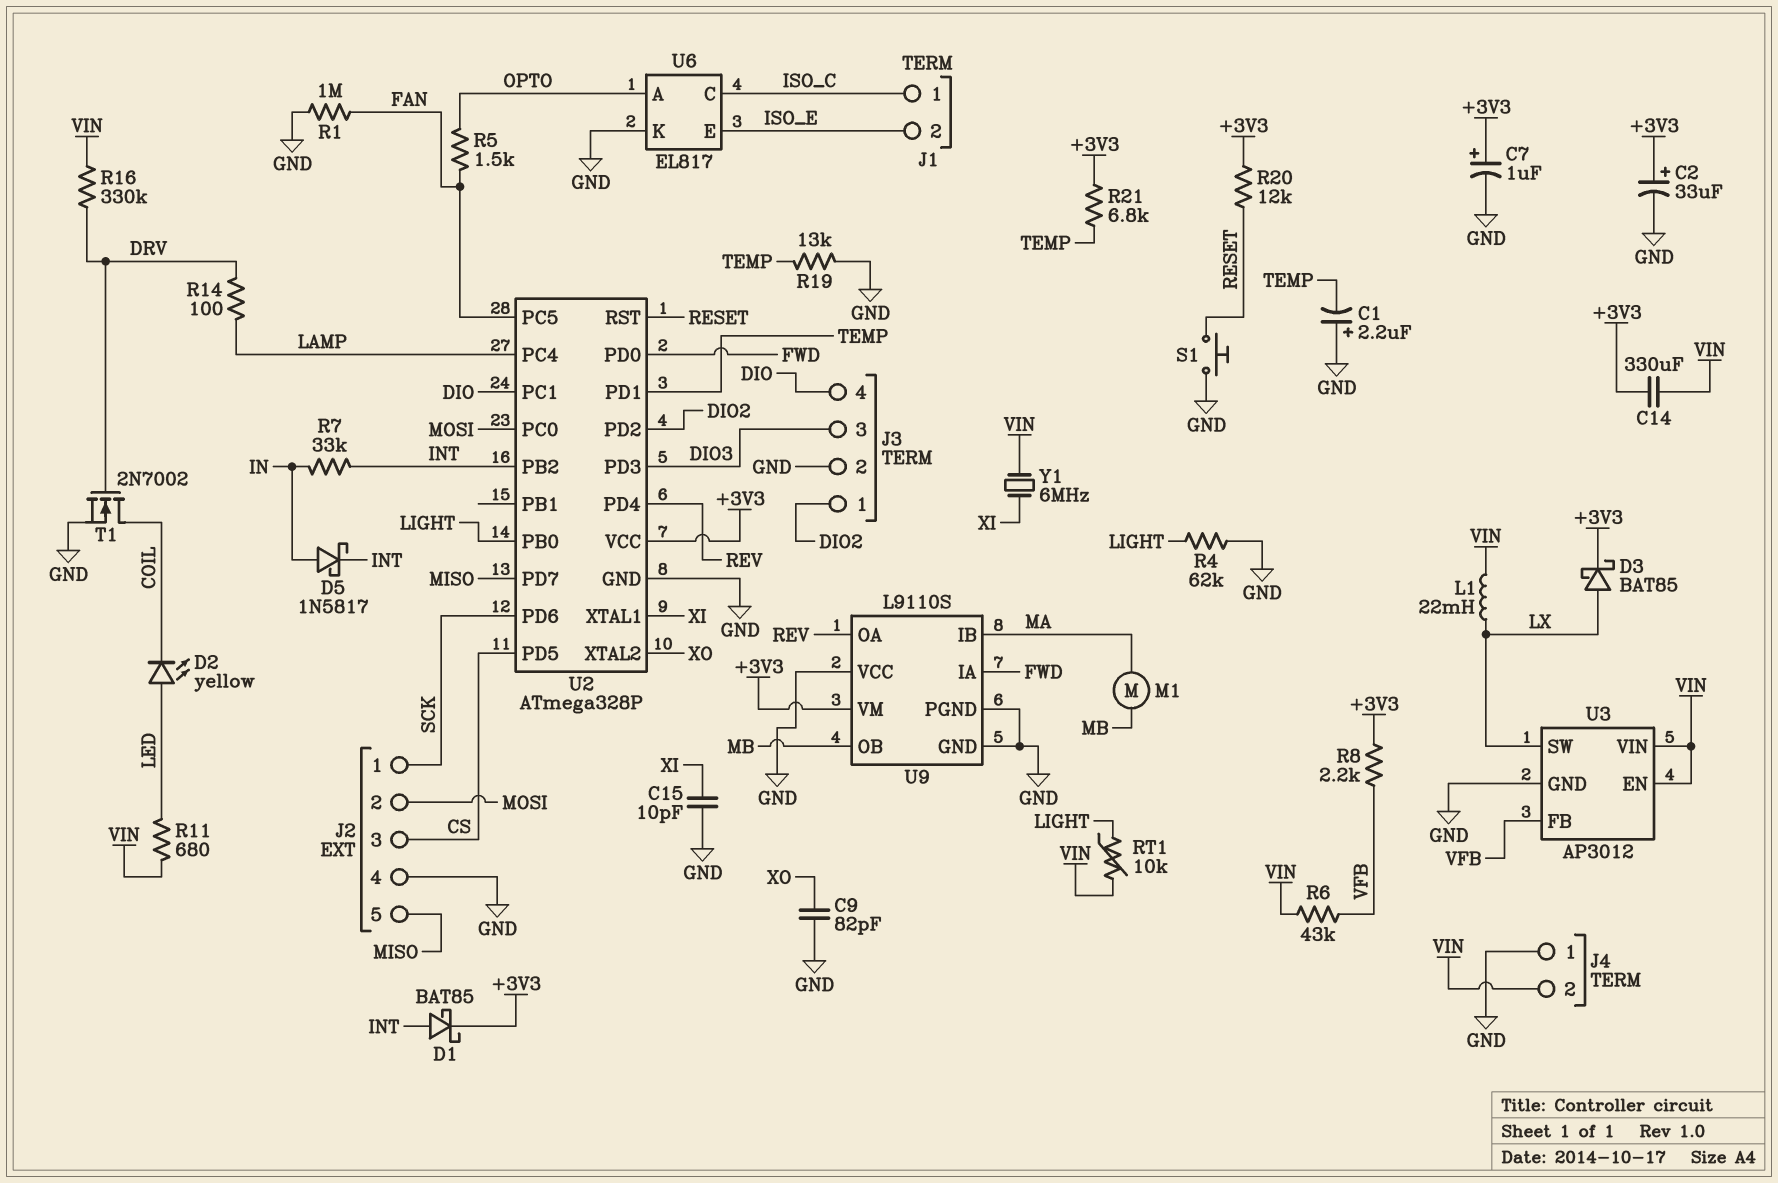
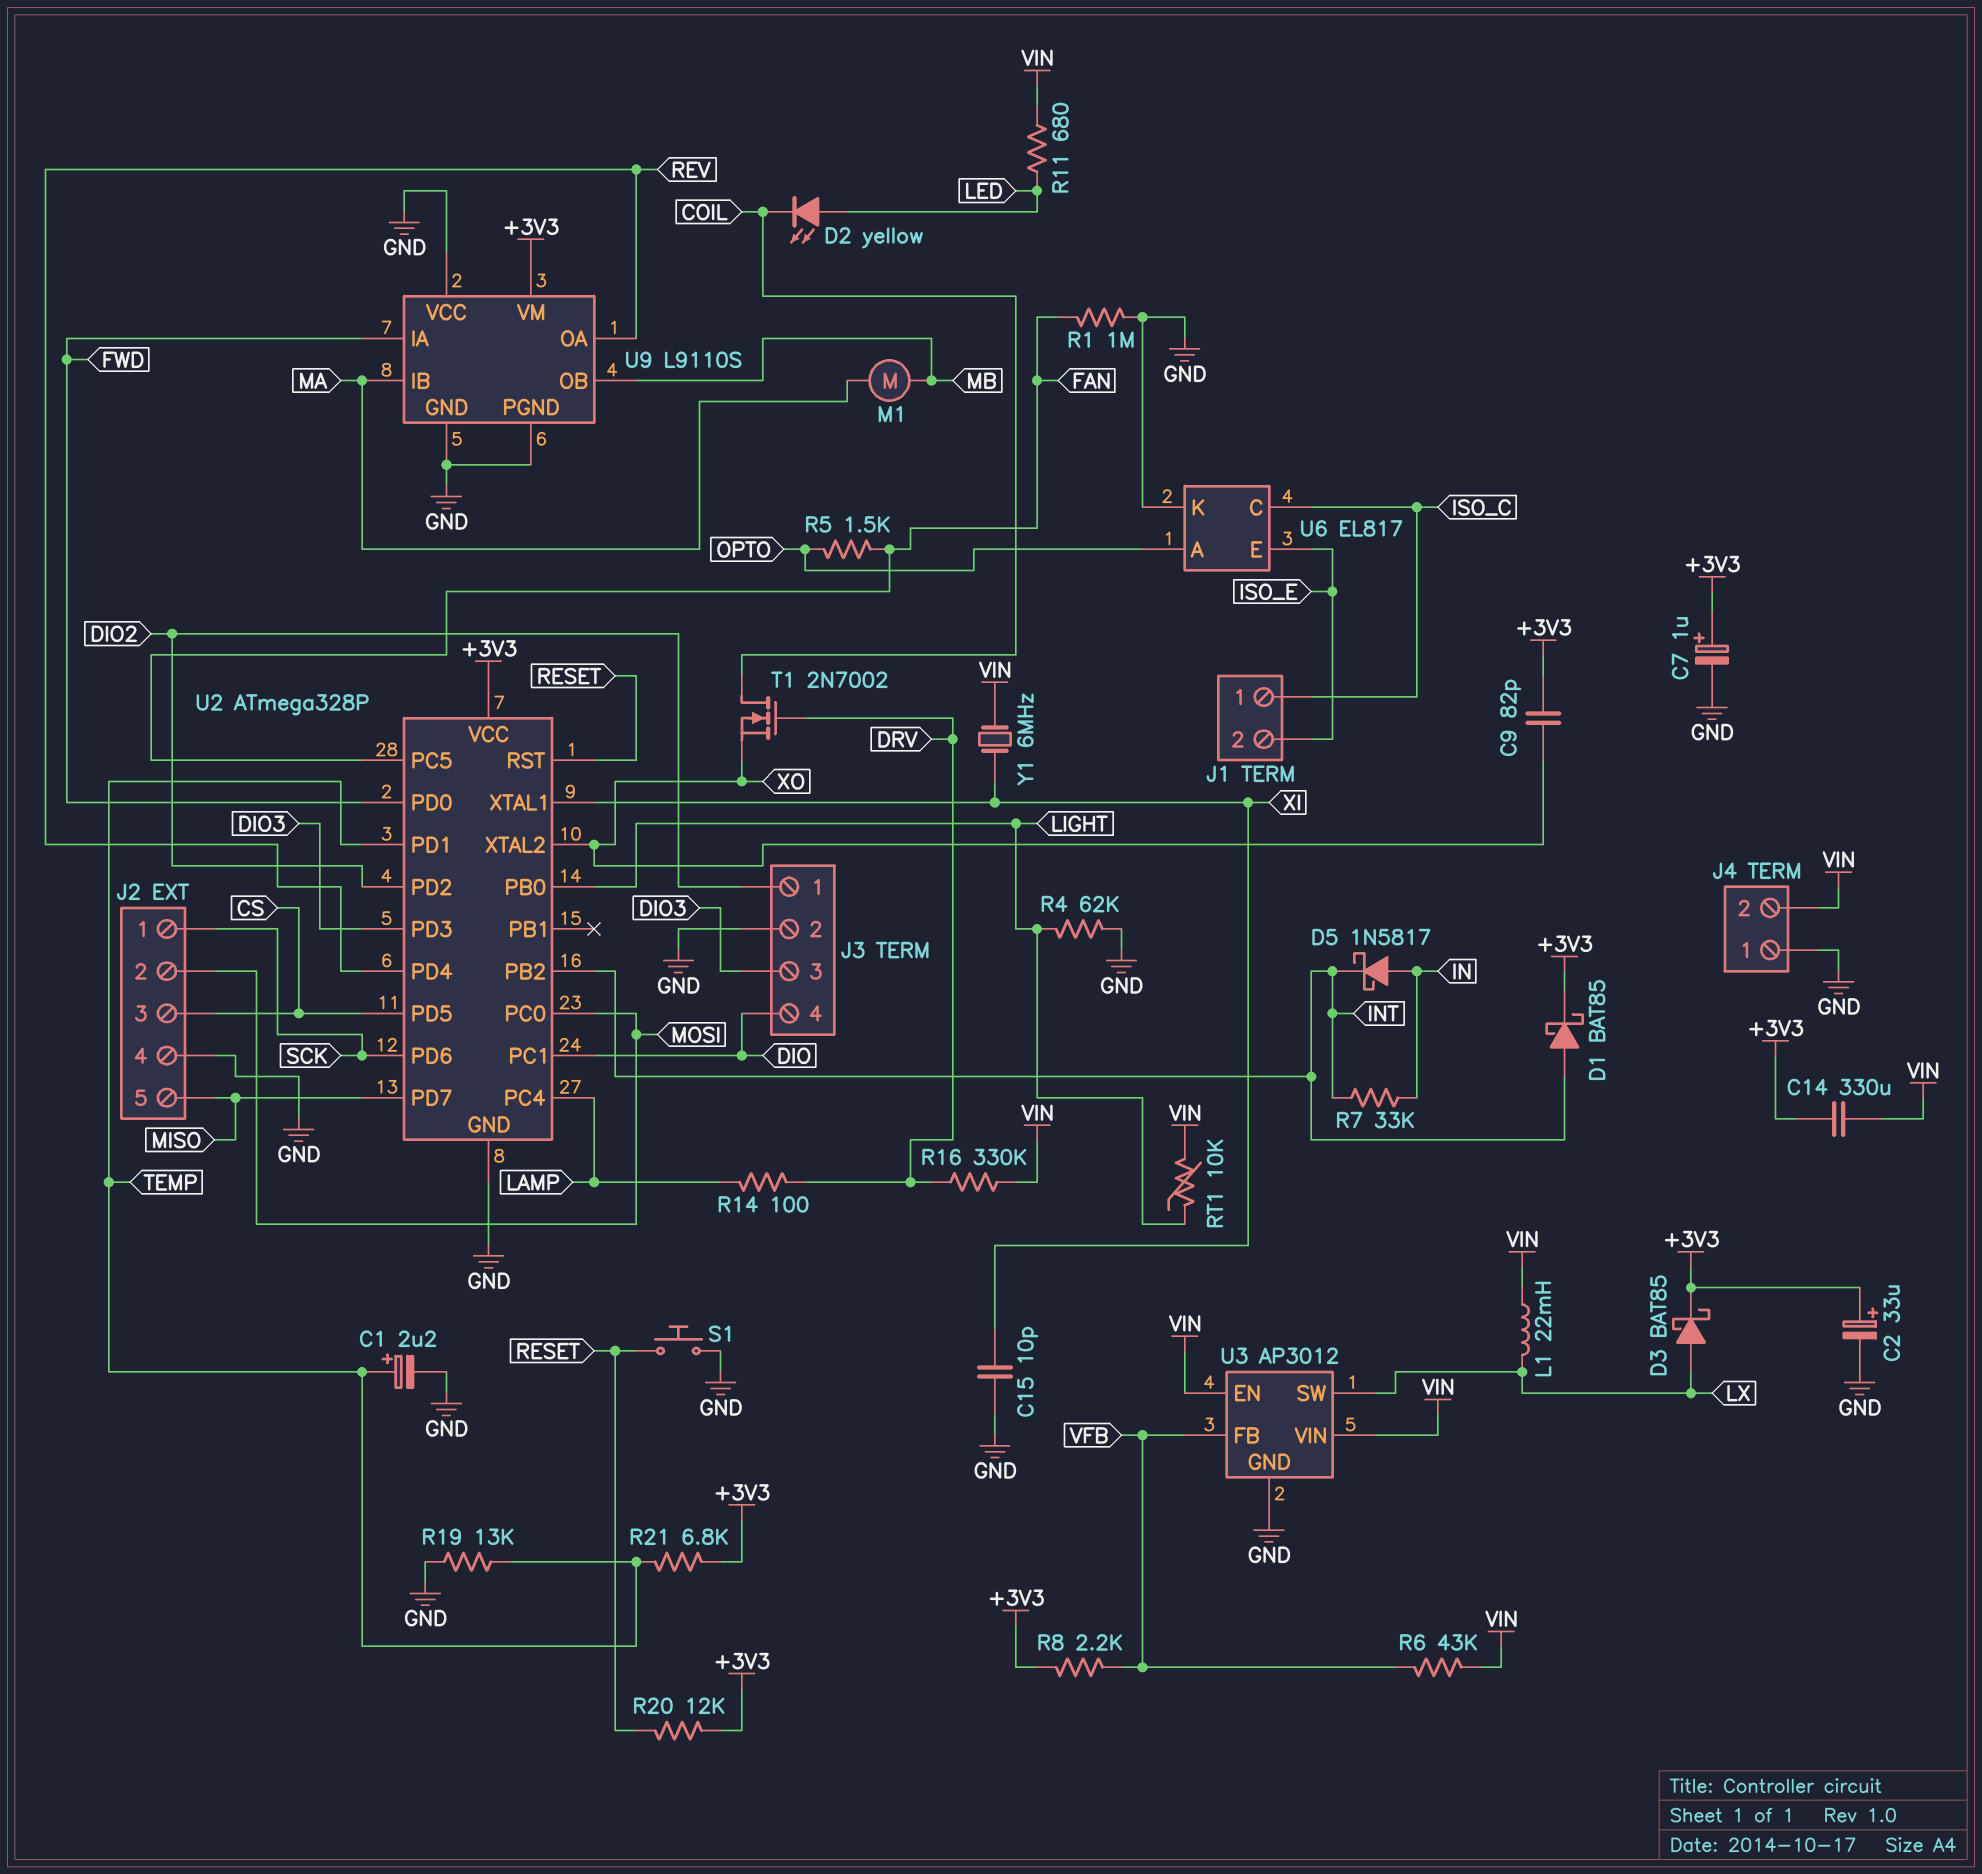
C1: 2.2uF (plus GND, minus TEMP) -> 2.2uF (plus TEMP, minus GND)
C9: 82pF (GND, XO) -> 82pF (+3V3, XO)
T1: NMOS 2N7002 (G DRV, D COIL, S GND) -> NMOS 2N7002 (G DRV, D COIL, S XO)

